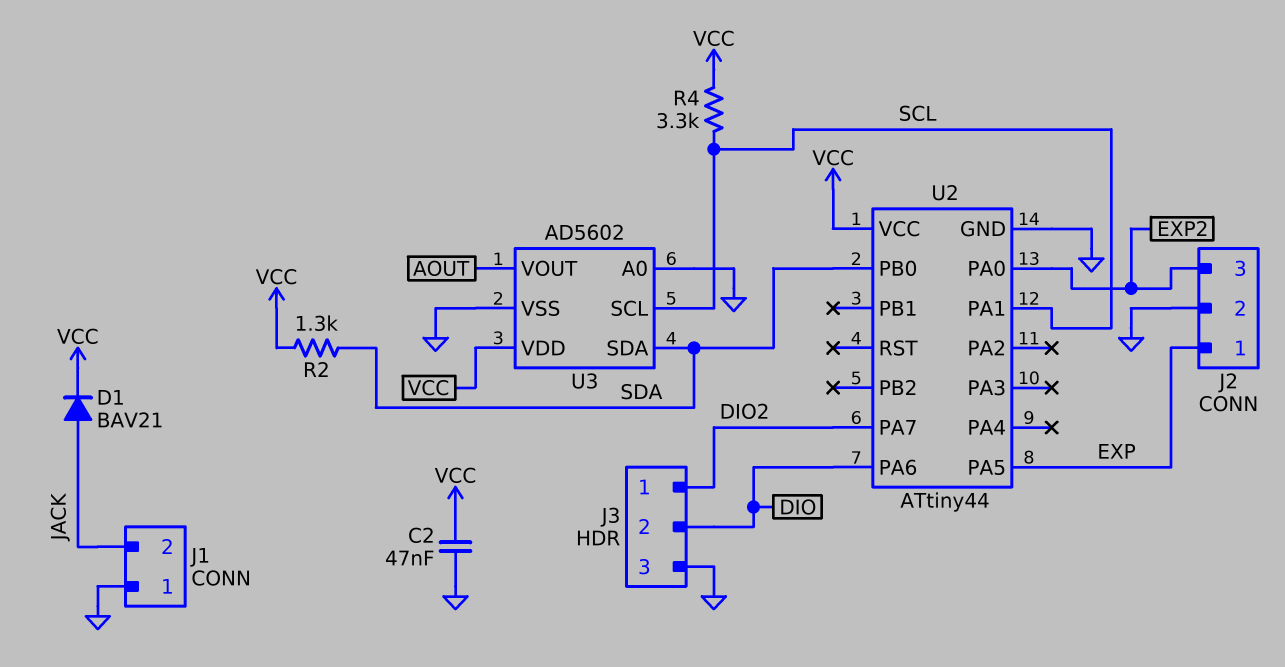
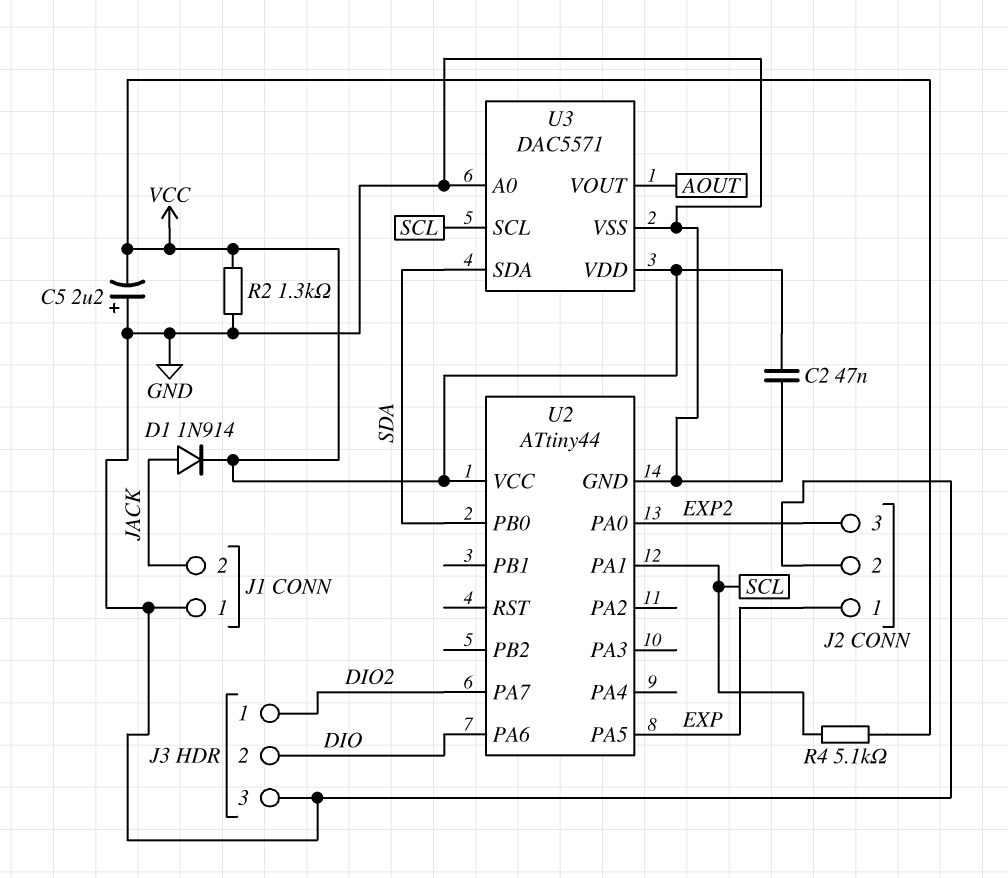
C5: none -> 2.2uF (plus GND, minus VCC)
D1: diode BAV21 (A JACK, K VCC) -> diode 1N914 (A JACK, K VCC)
R2: 1.3k (SDA, VCC) -> 1.3k (GND, VCC)
R4: 3.3k (SCL, VCC) -> 5.1k (SCL, VCC)
U3: AD5602 -> DAC5571

